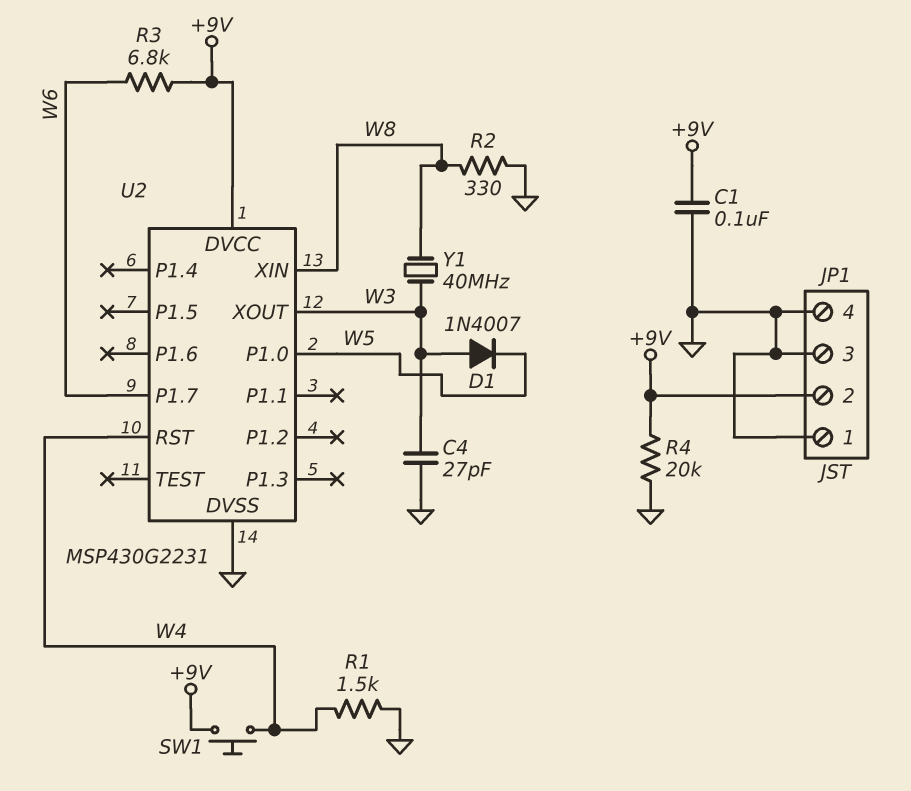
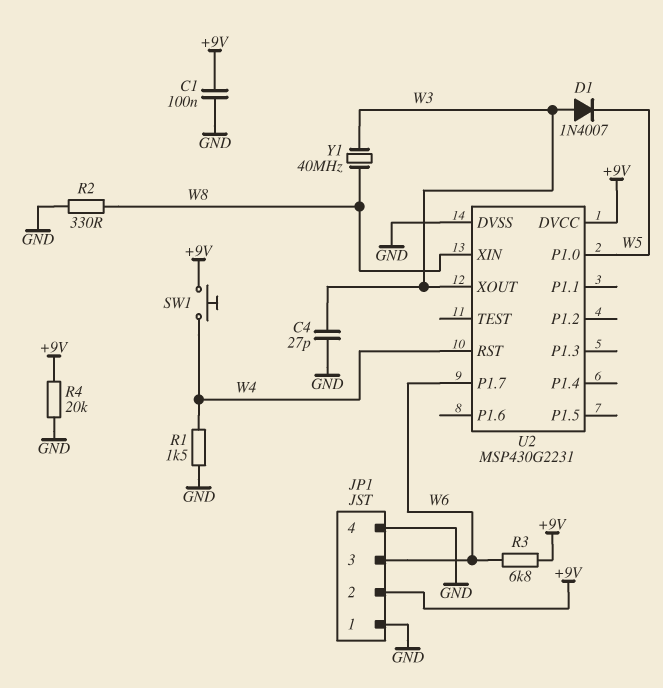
JP1 pin 3: GND -> W6

